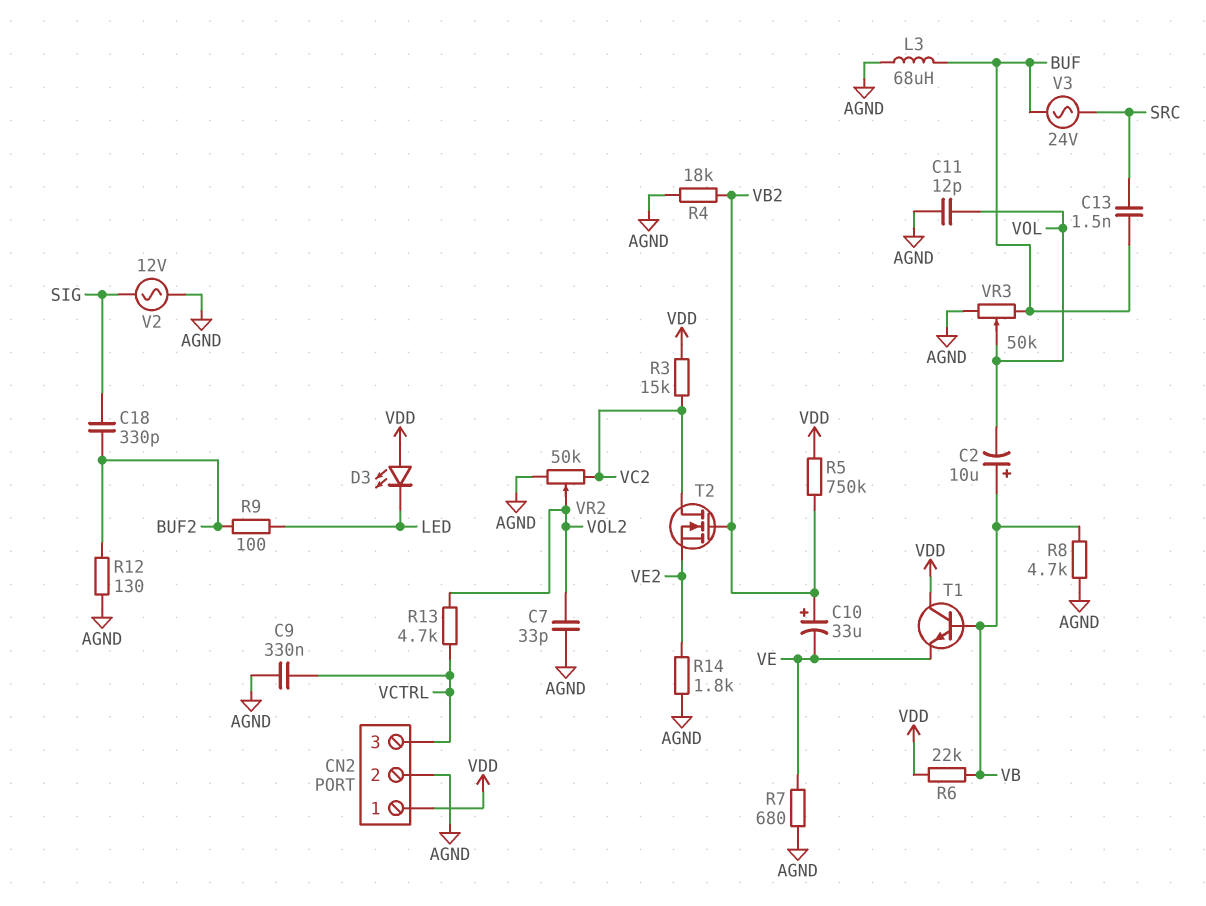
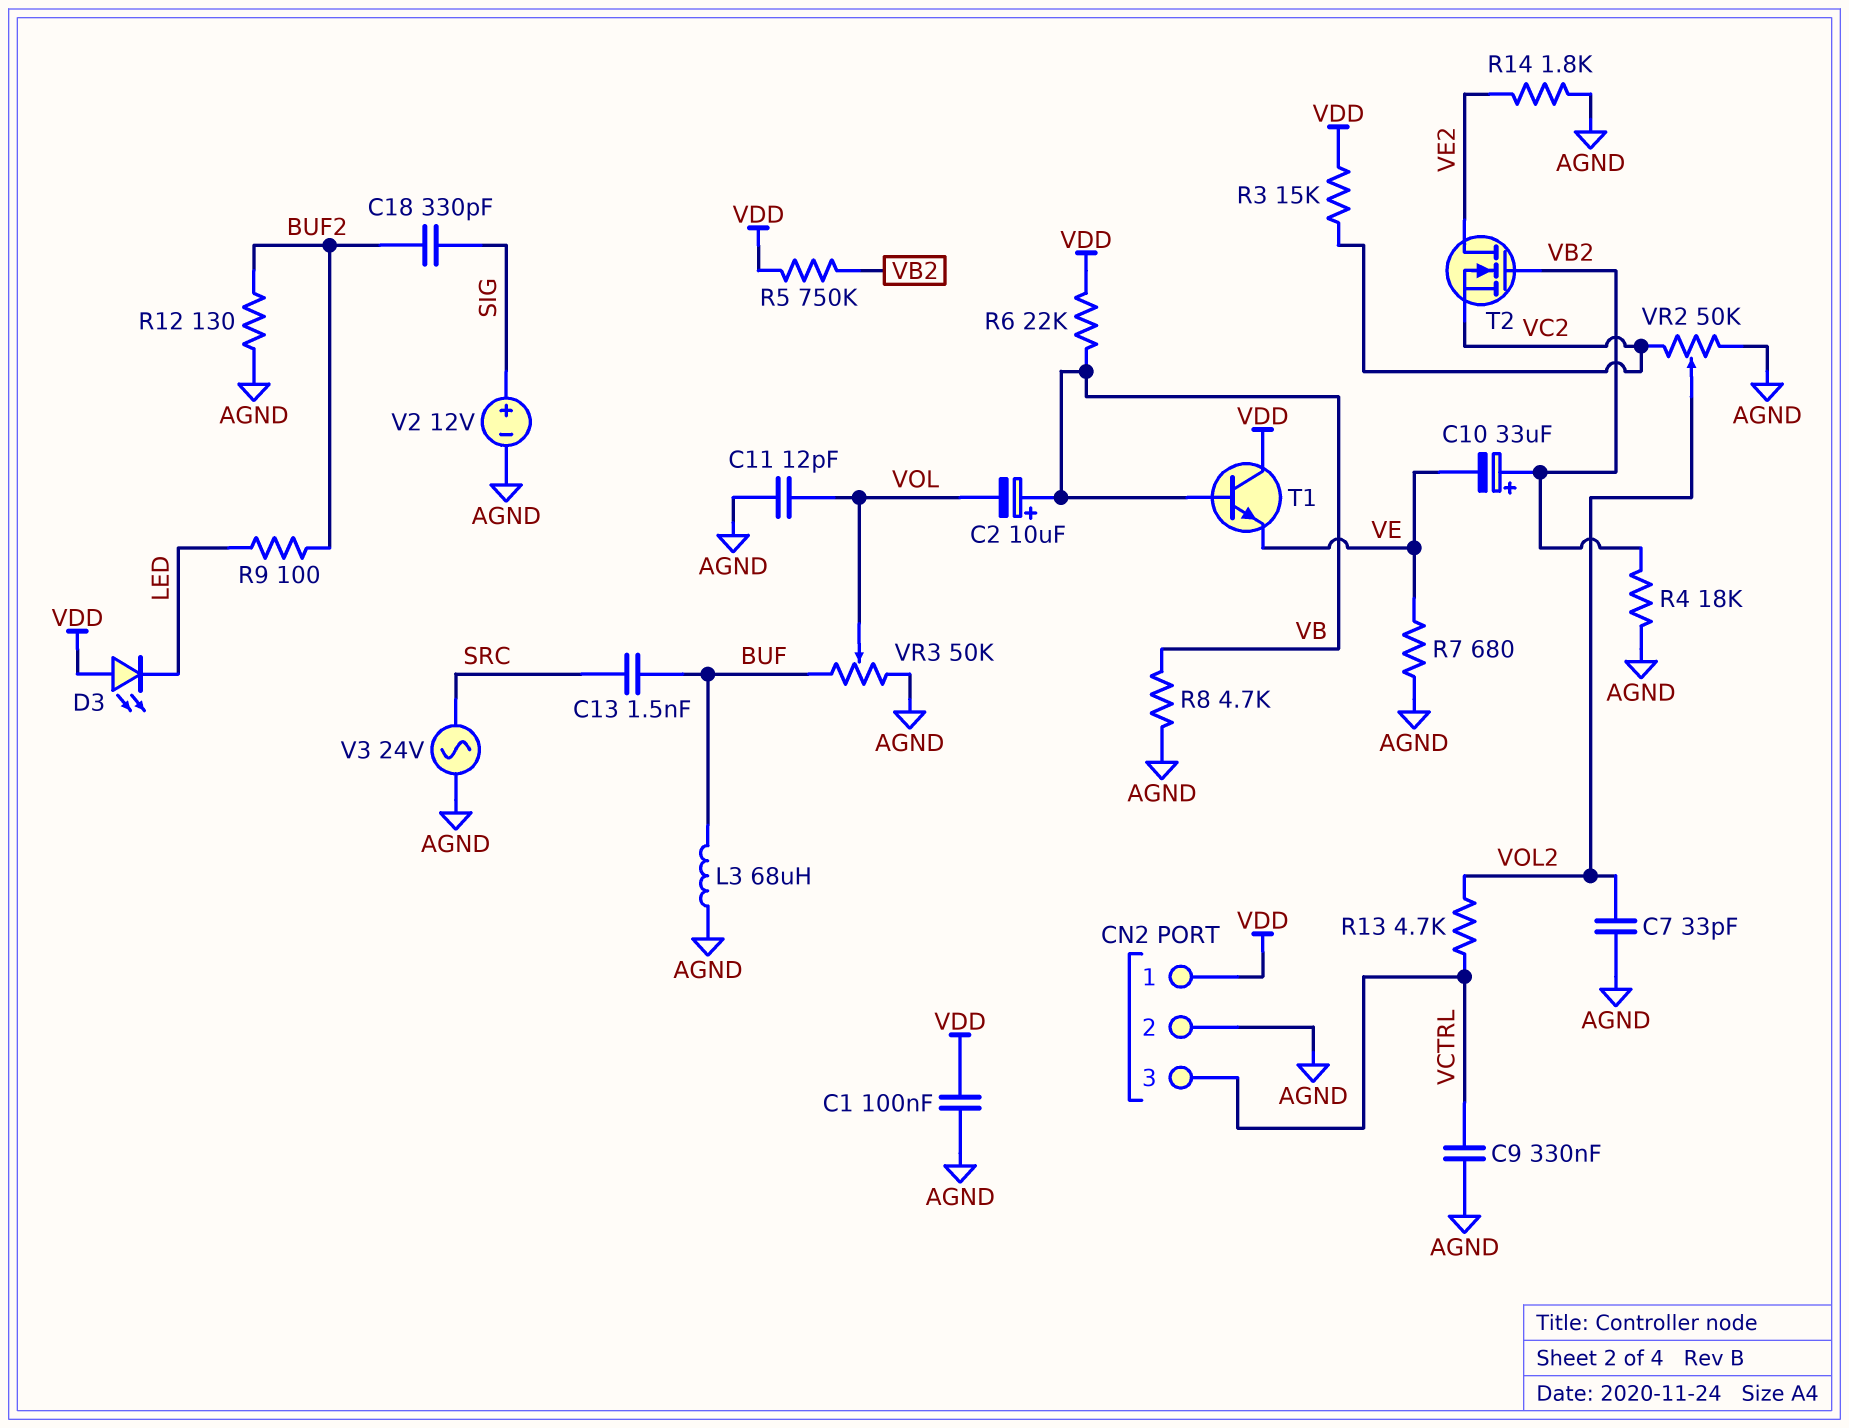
C1: none -> 100nF (AGND, VDD)
T2: NMOS (G VB2, D VC2, S VE2) -> NMOS (G VB2, D VE2, S VC2)
V2: AC 12V (AGND, SIG) -> 12V (plus SIG, minus AGND)
V3: AC 24V (BUF, SRC) -> AC 24V (AGND, SRC)

